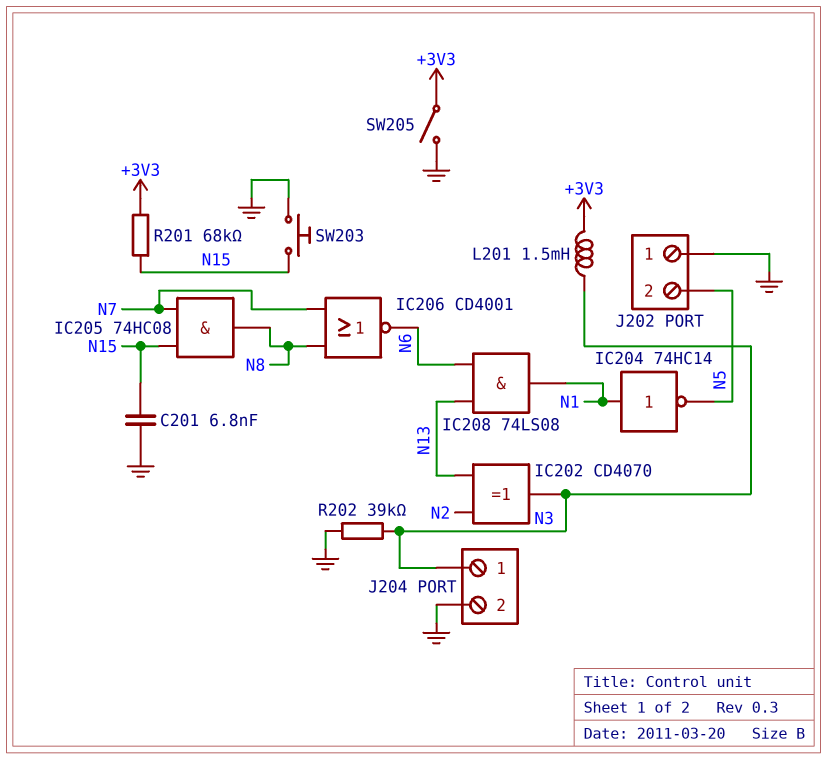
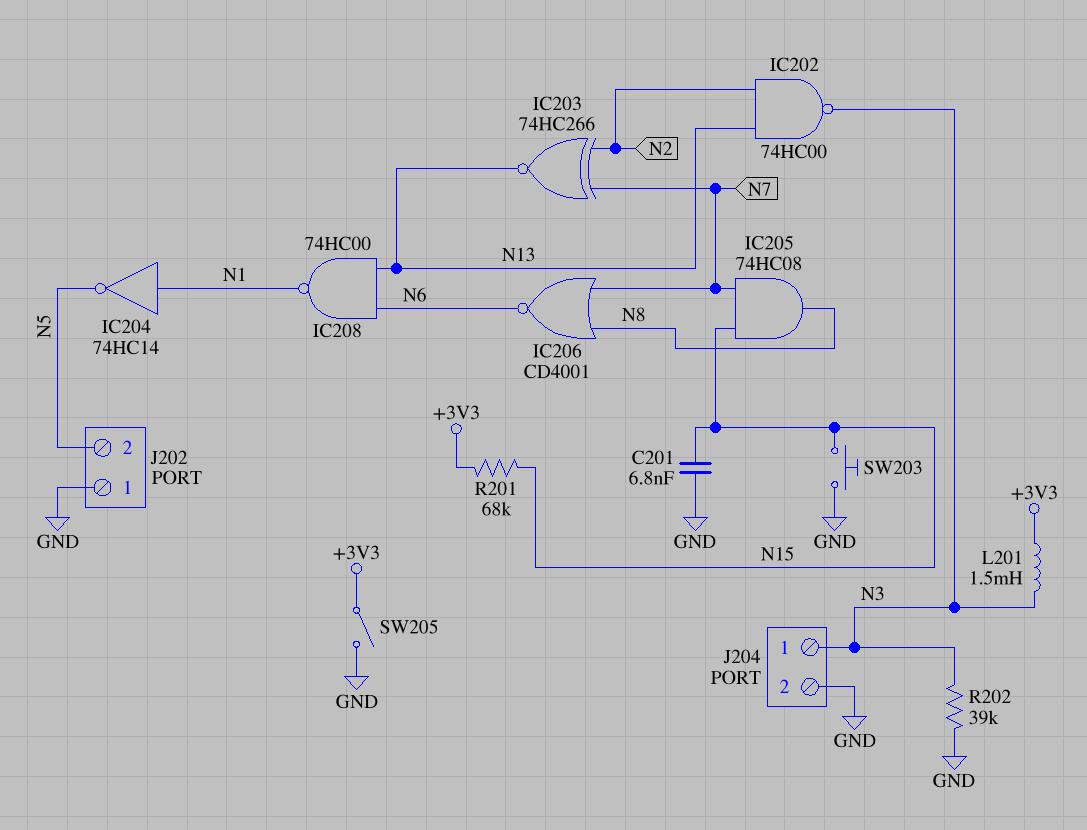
IC202: XOR CD4070 (in N2, in N13, out N3) -> NAND 74HC00 (in N2, in N13, out N3)
IC203: none -> XNOR 74HC266 (in N2, in N7, out N13)
IC208: AND 74LS08 (in N6, in N13, out N1) -> NAND 74HC00 (in N6, in N13, out N1)

